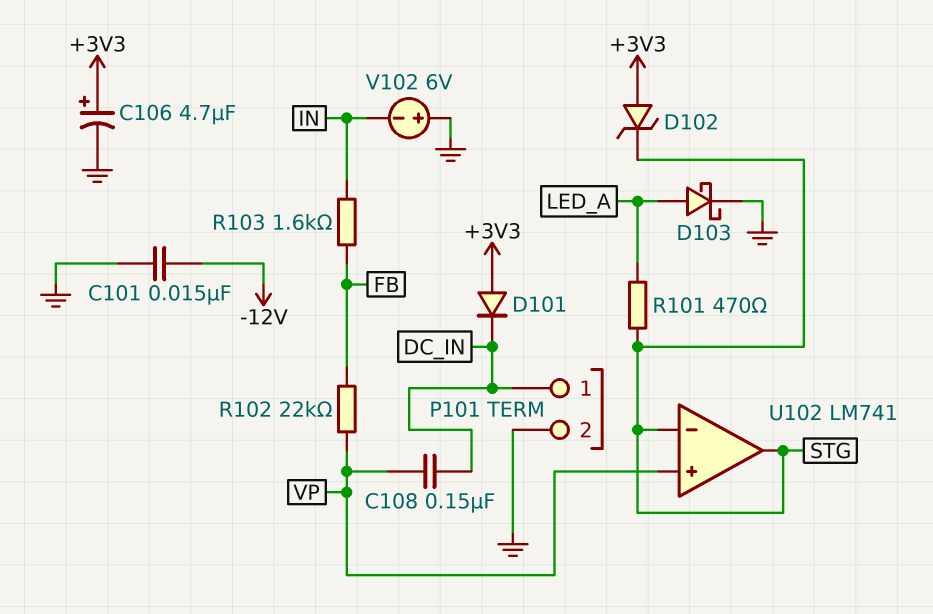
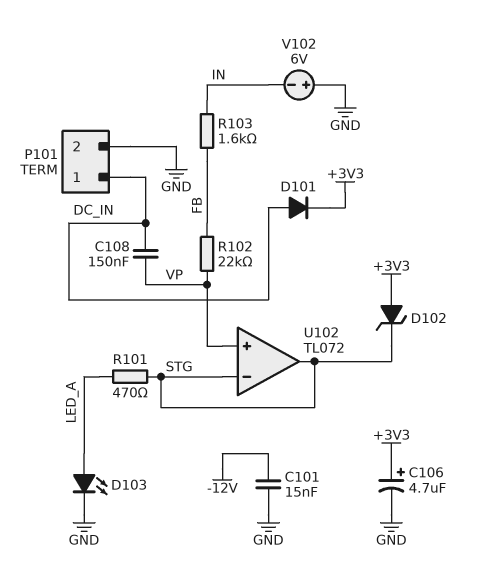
D101: diode (A +3V3, K DC_IN) -> diode (A DC_IN, K +3V3)
D103: schottky (A LED_A, K GND) -> LED (A LED_A, K GND)
U102: LM741 -> TL072

